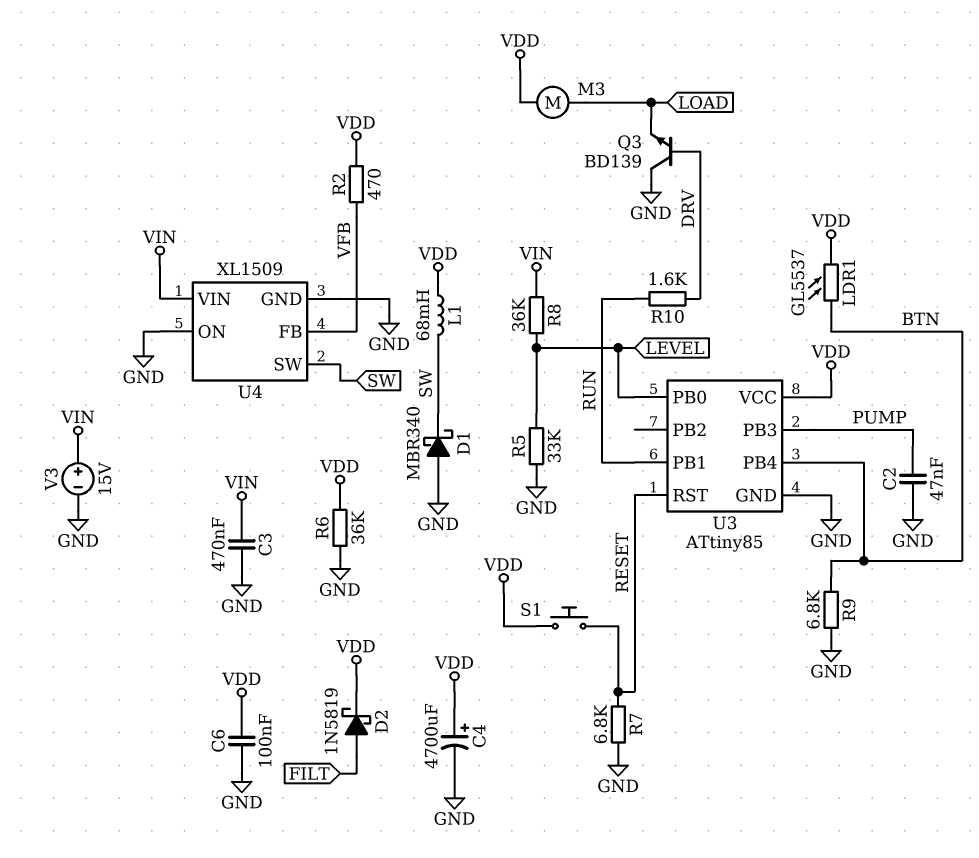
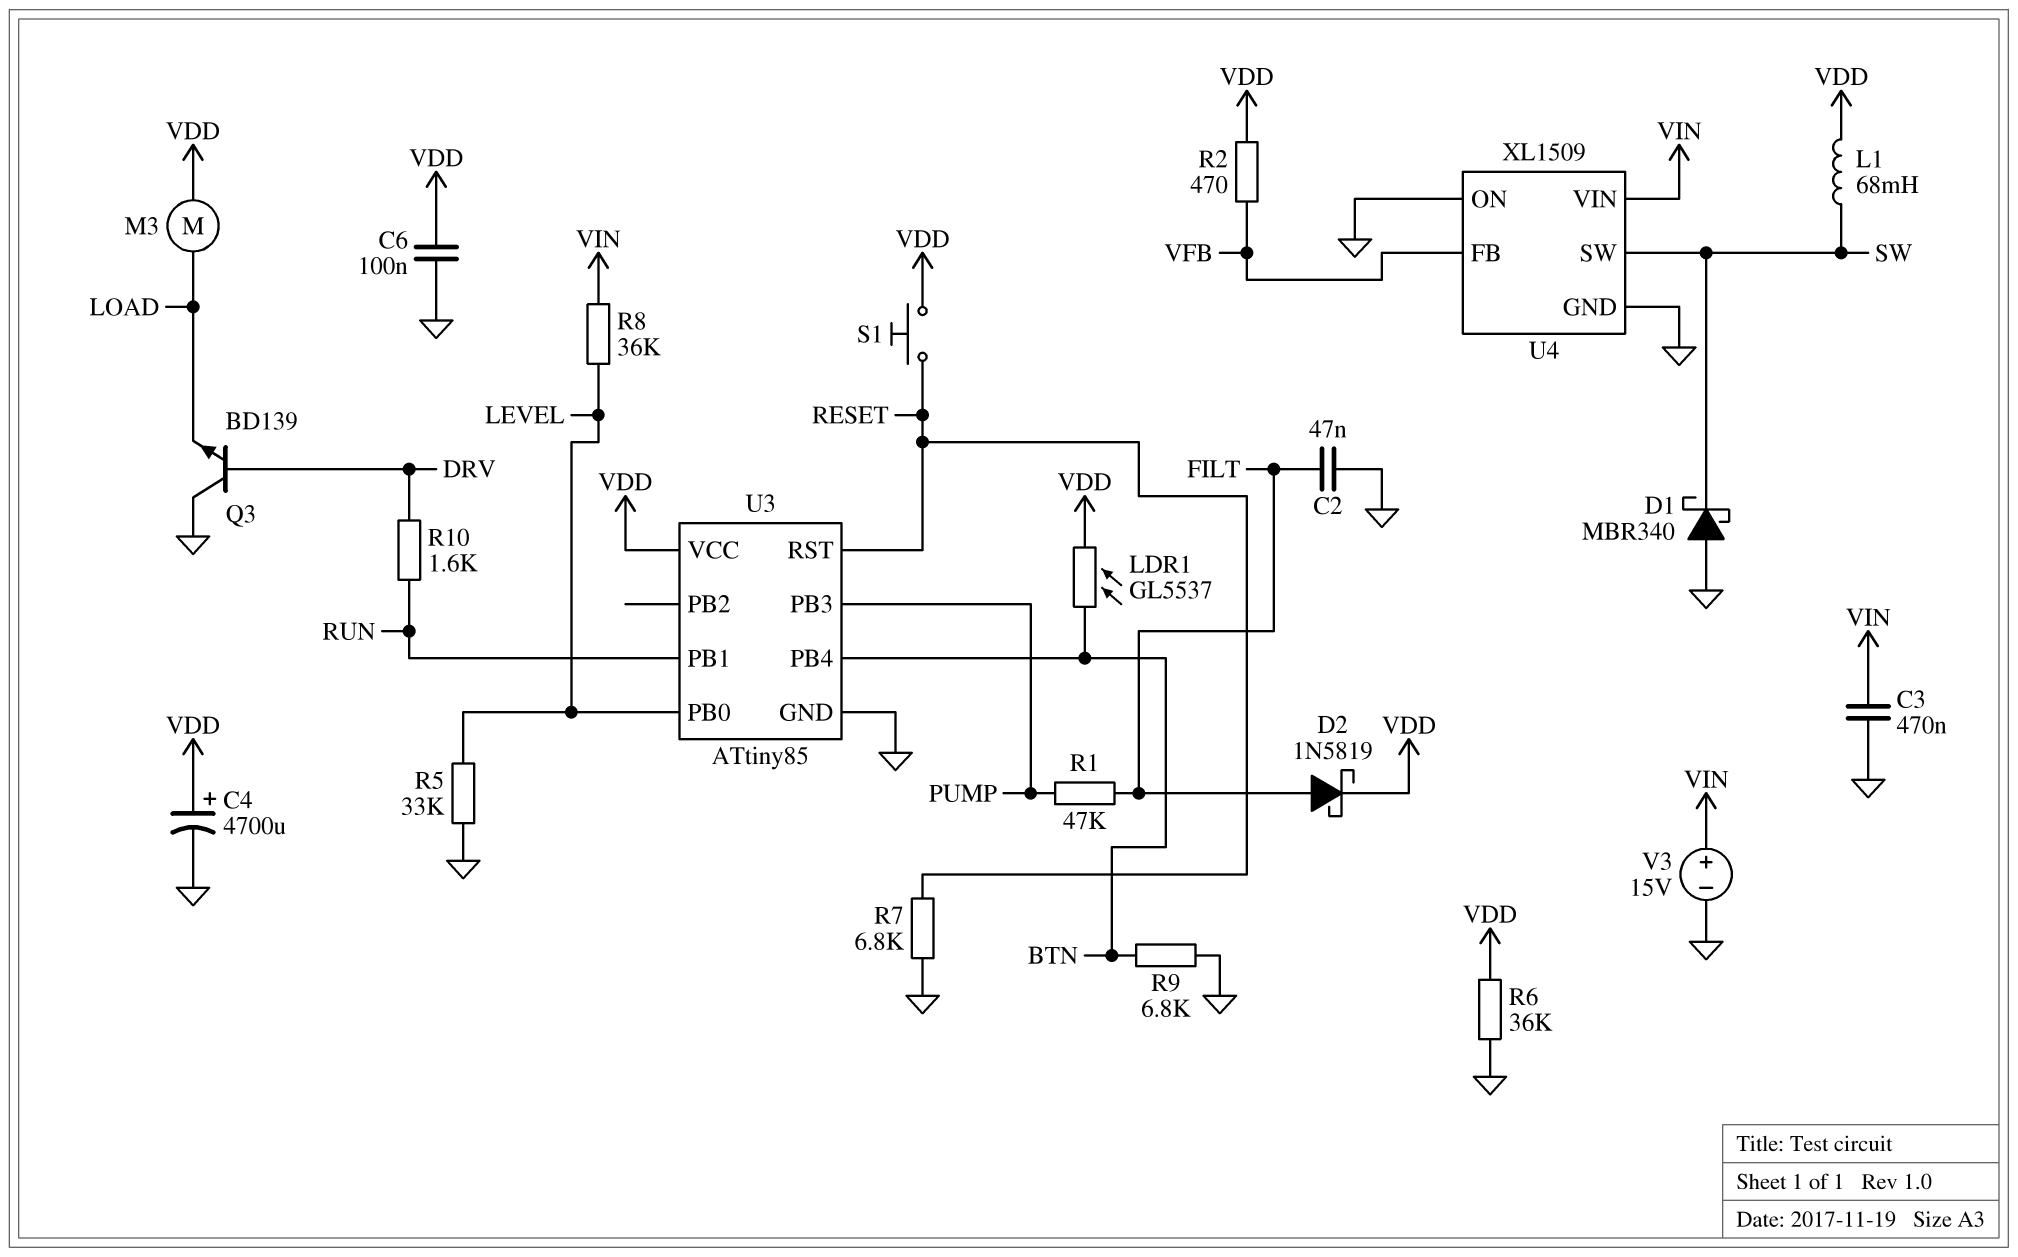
C2: 47nF (GND, PUMP) -> 47nF (FILT, GND)
R1: none -> 47k (FILT, PUMP)

